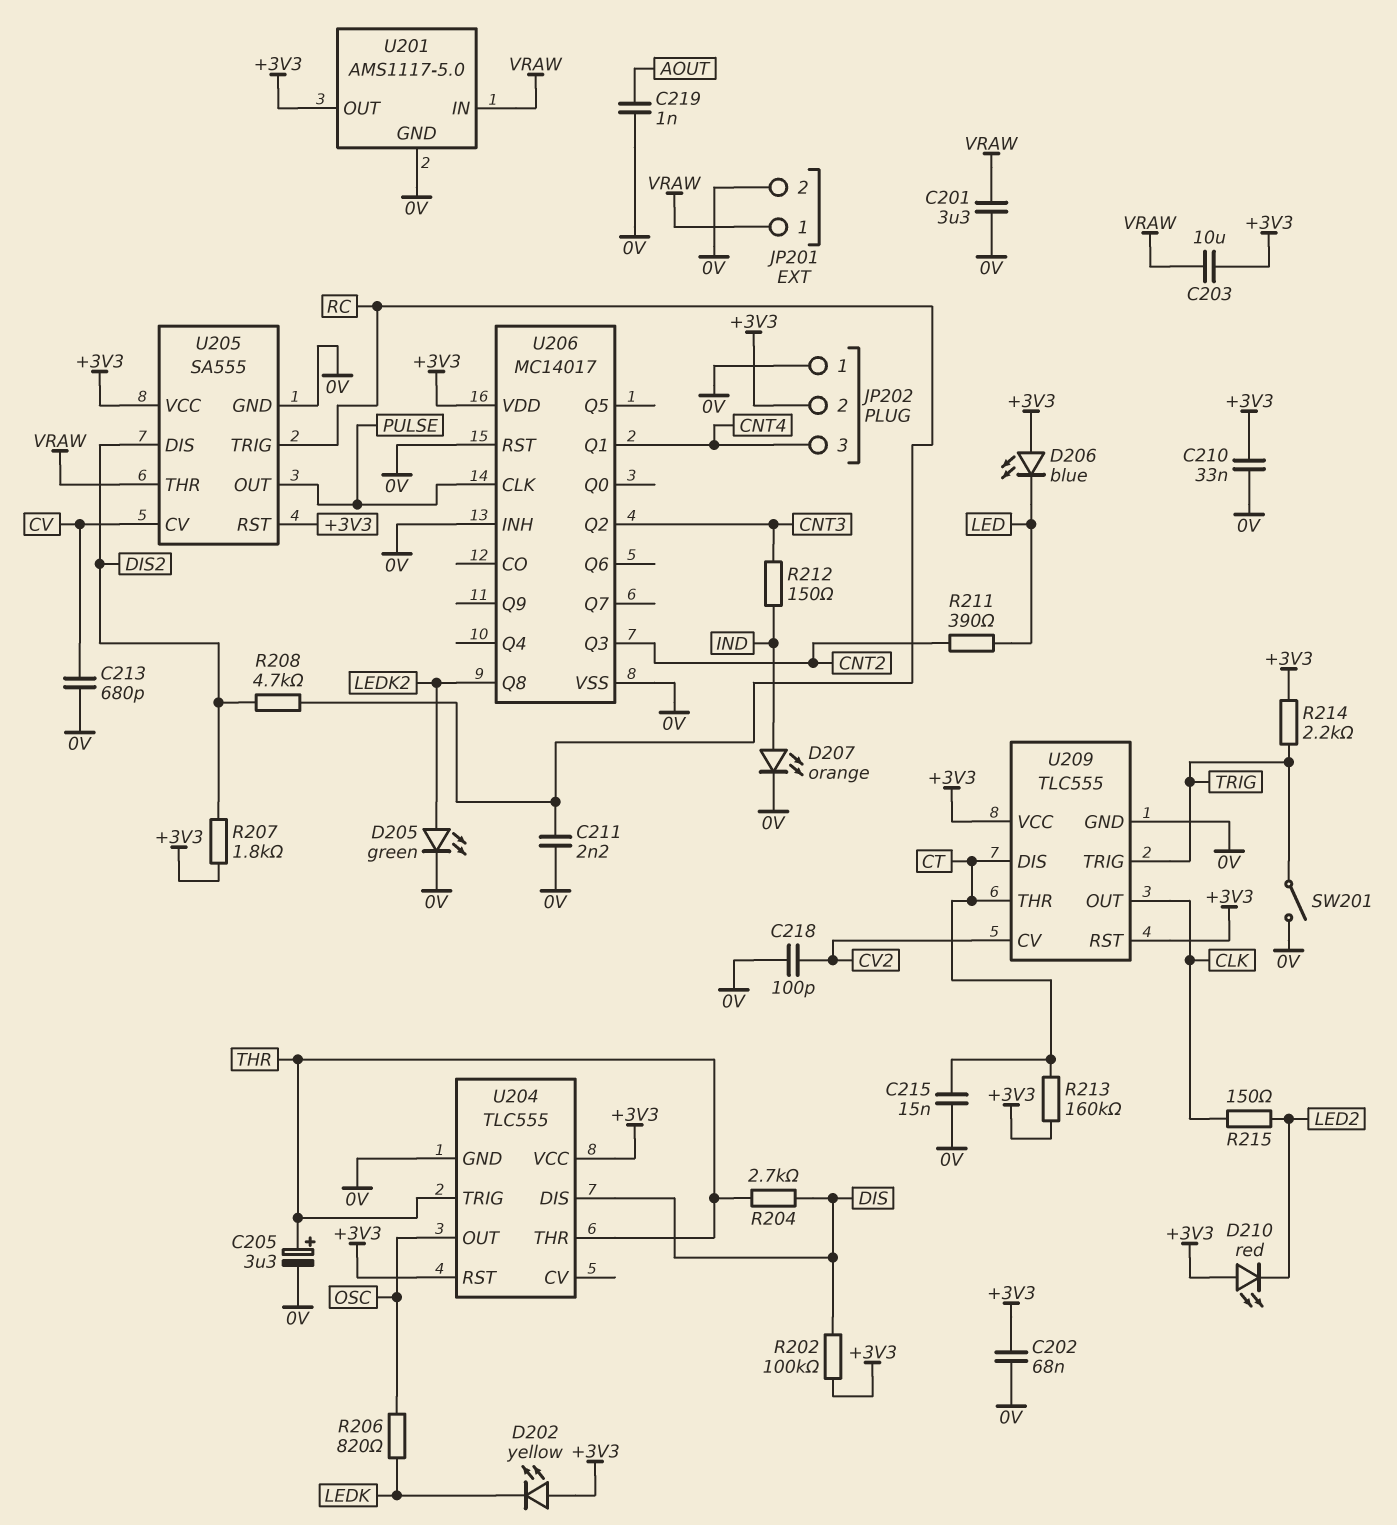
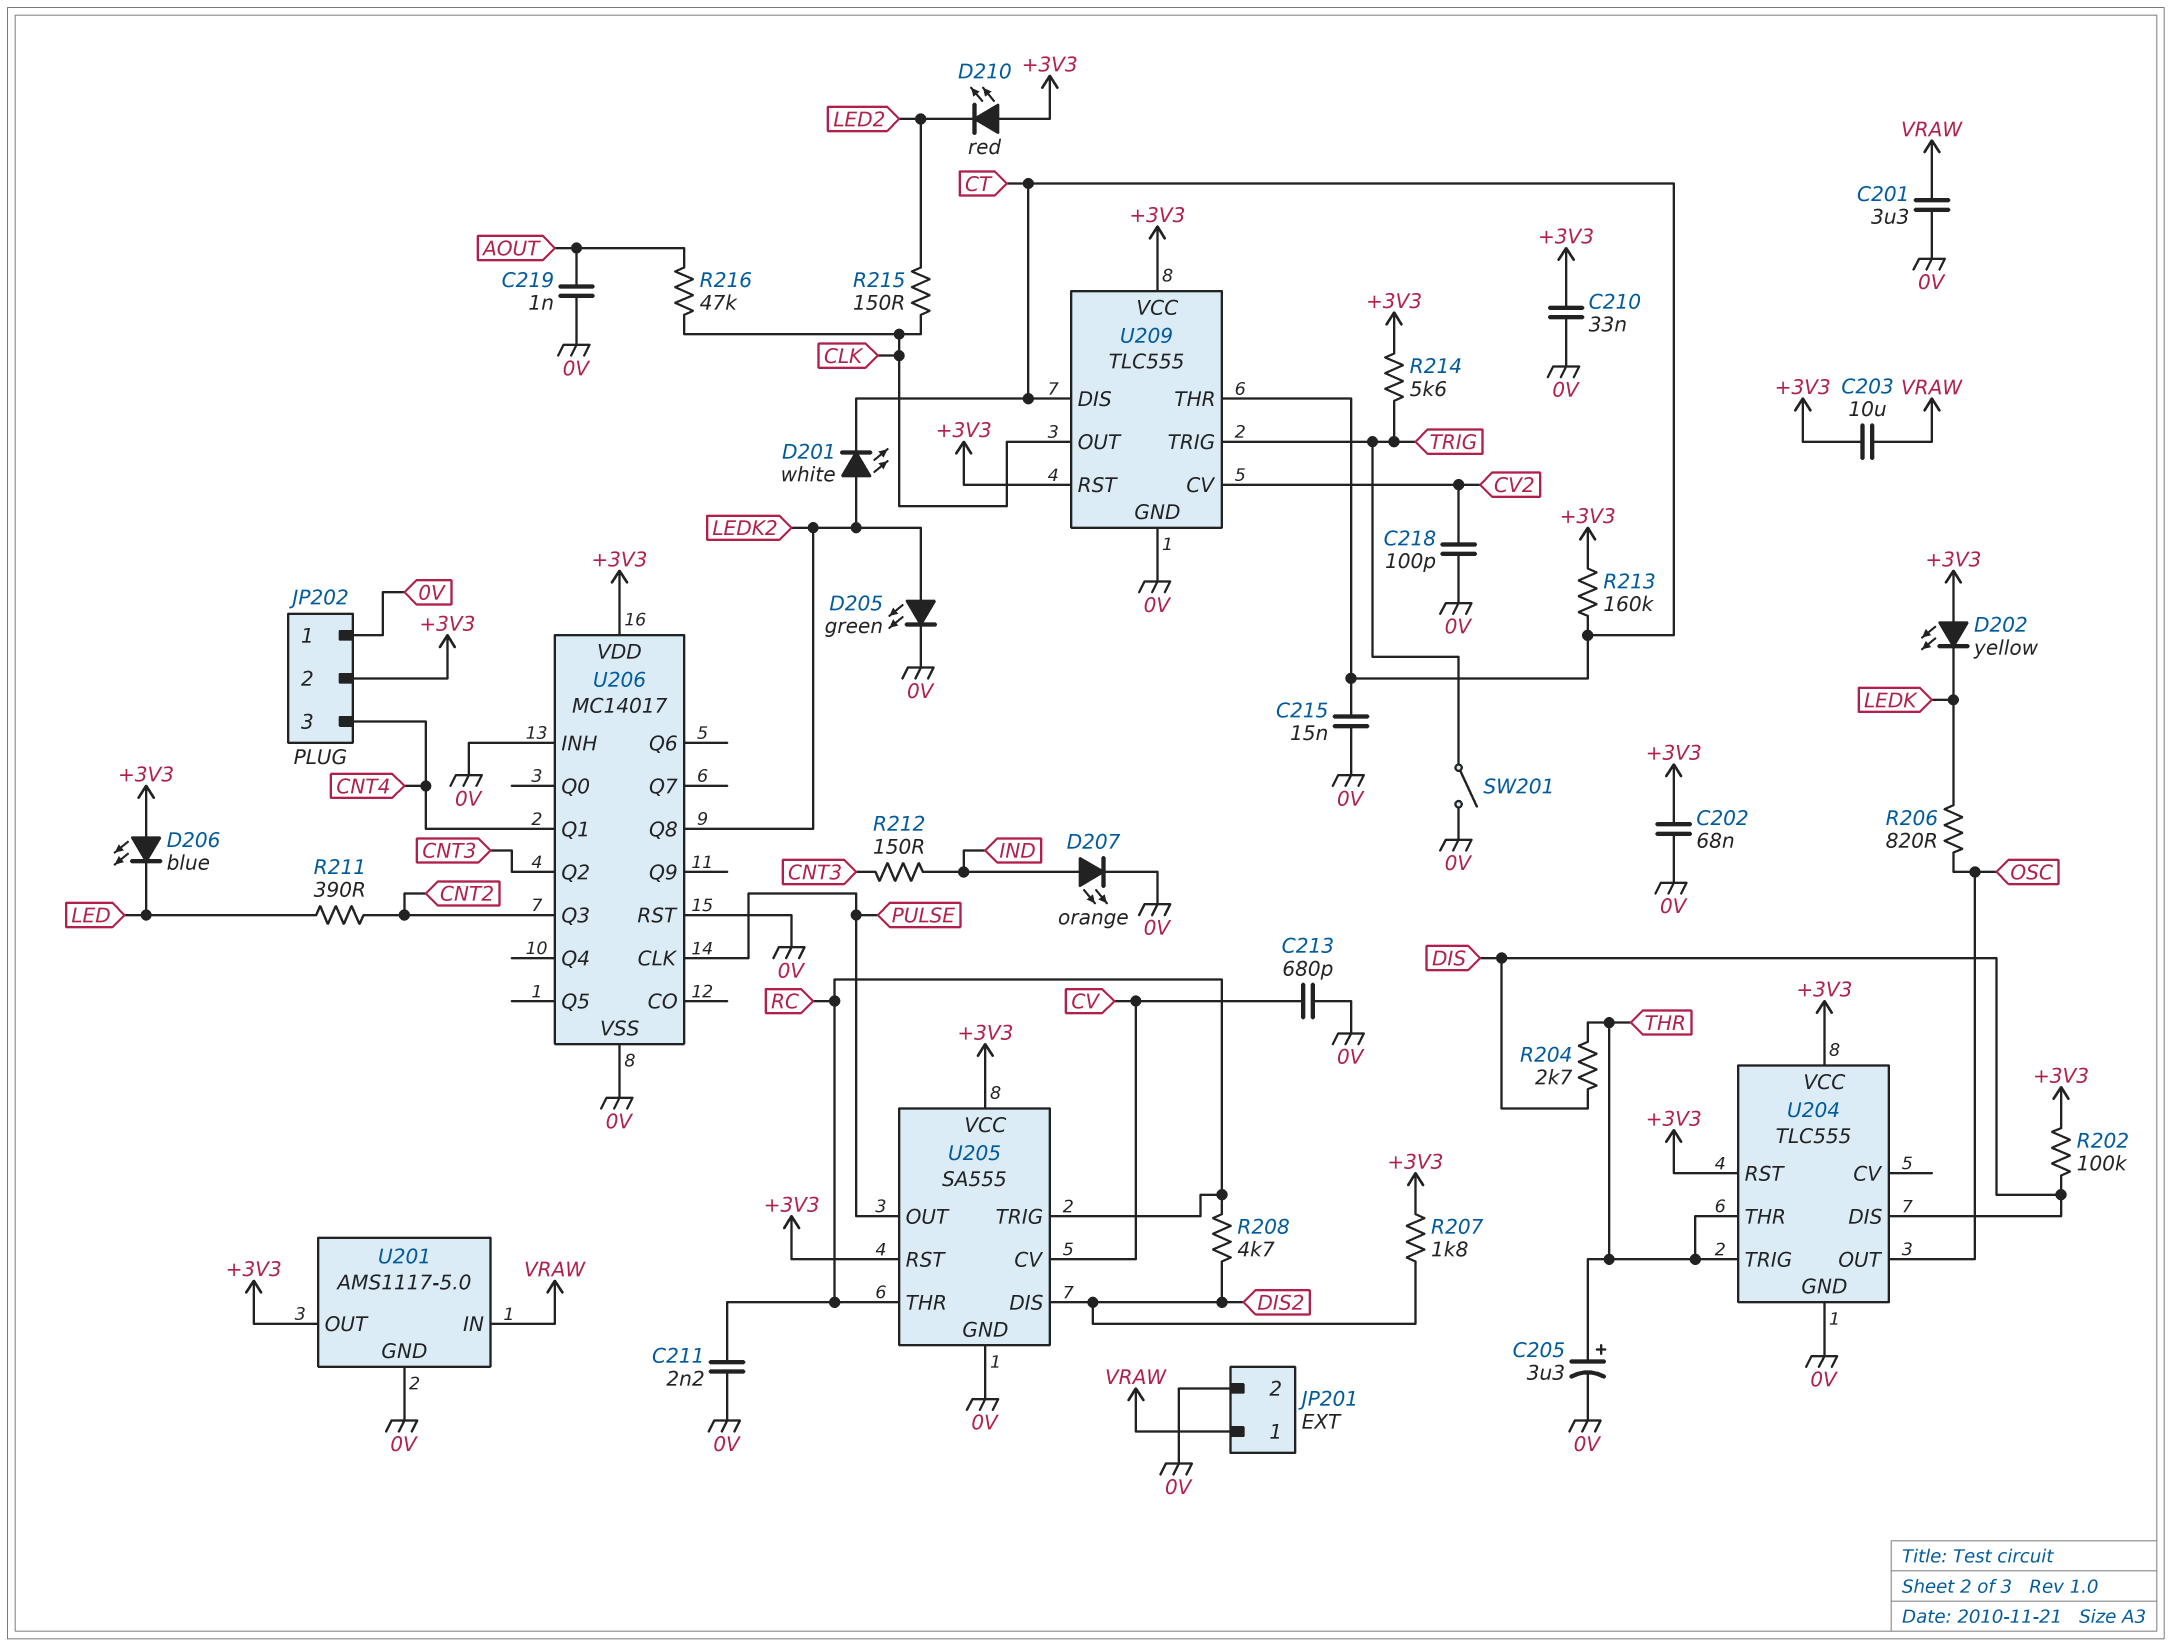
D201: none -> LED white (A LEDK2, K CT)
R214: 2.2k (+3V3, TRIG) -> 5.6k (+3V3, TRIG)
R216: none -> 47k (AOUT, CLK)
U205 pin THR: VRAW -> RC

